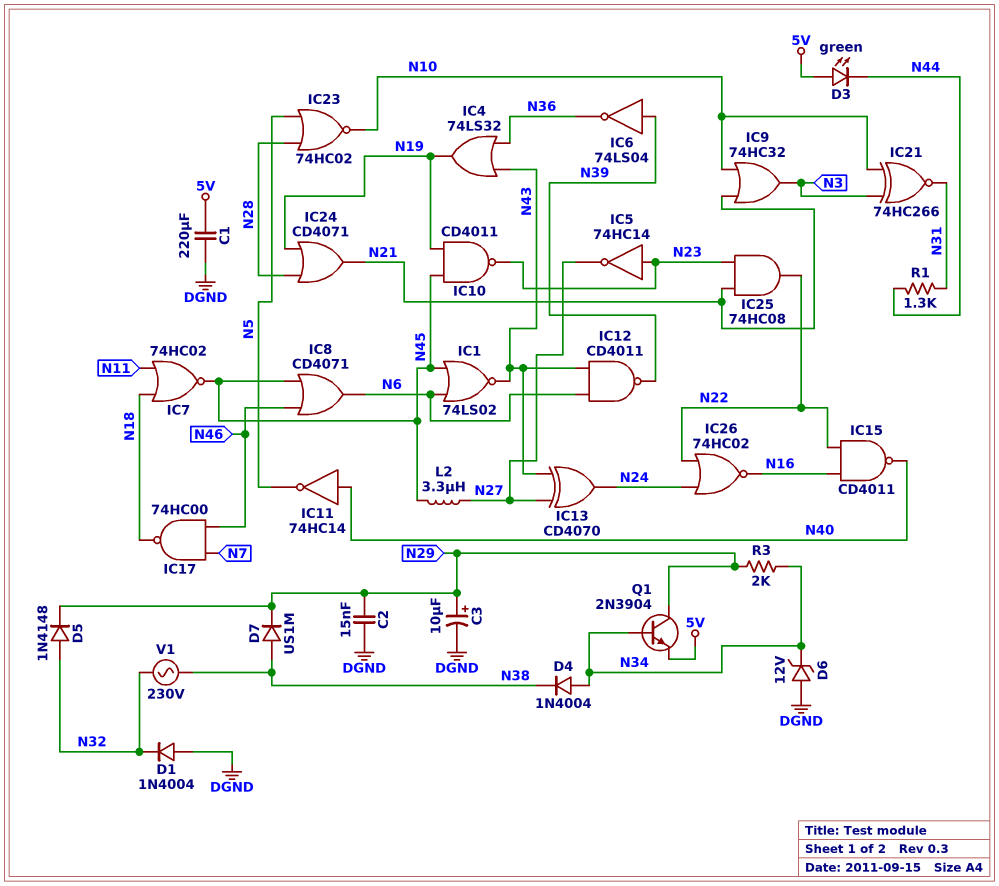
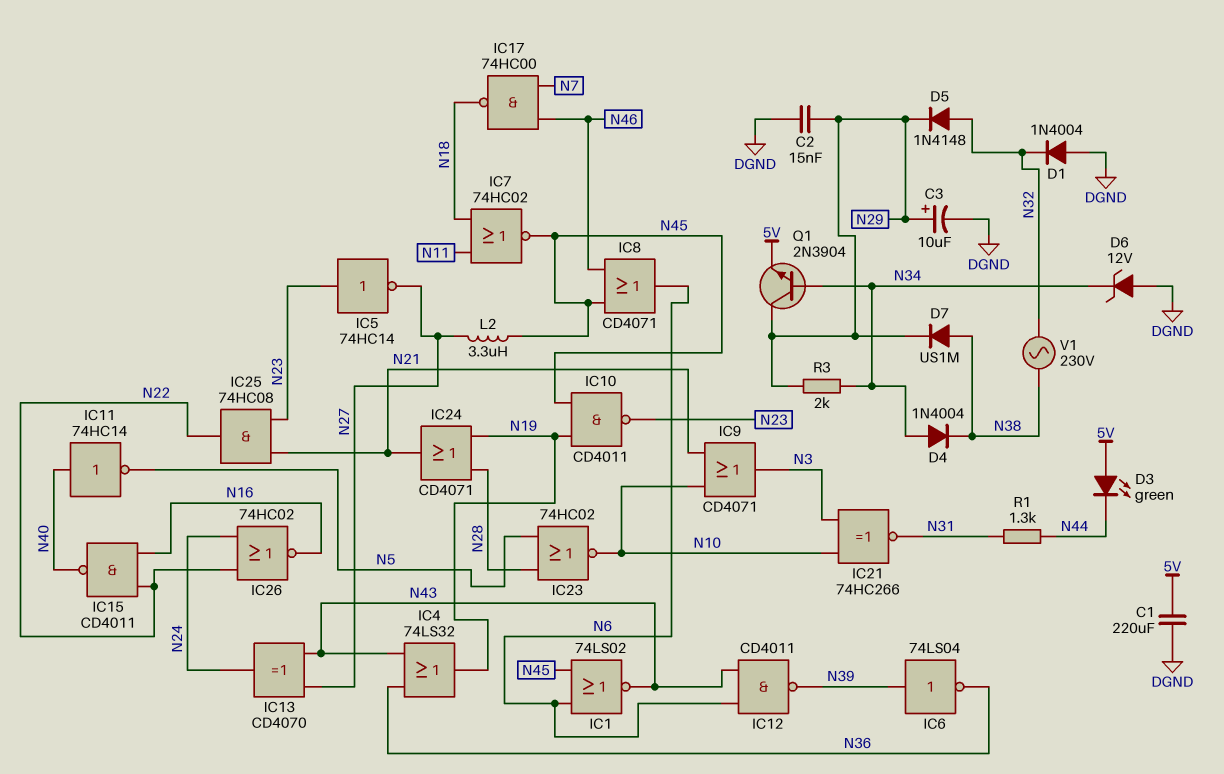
IC9: OR 74HC32 (in N10, in N21, out N3) -> OR CD4071 (in N10, in N21, out N3)

